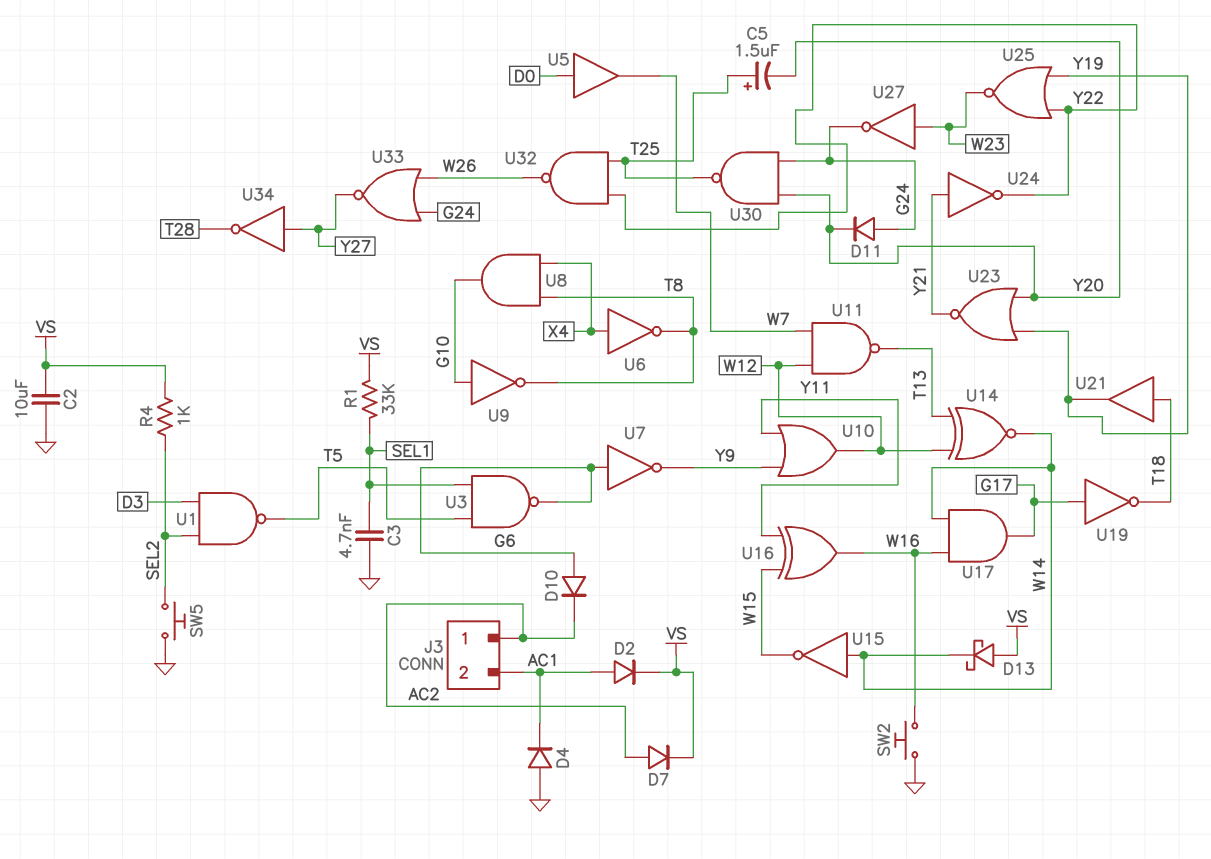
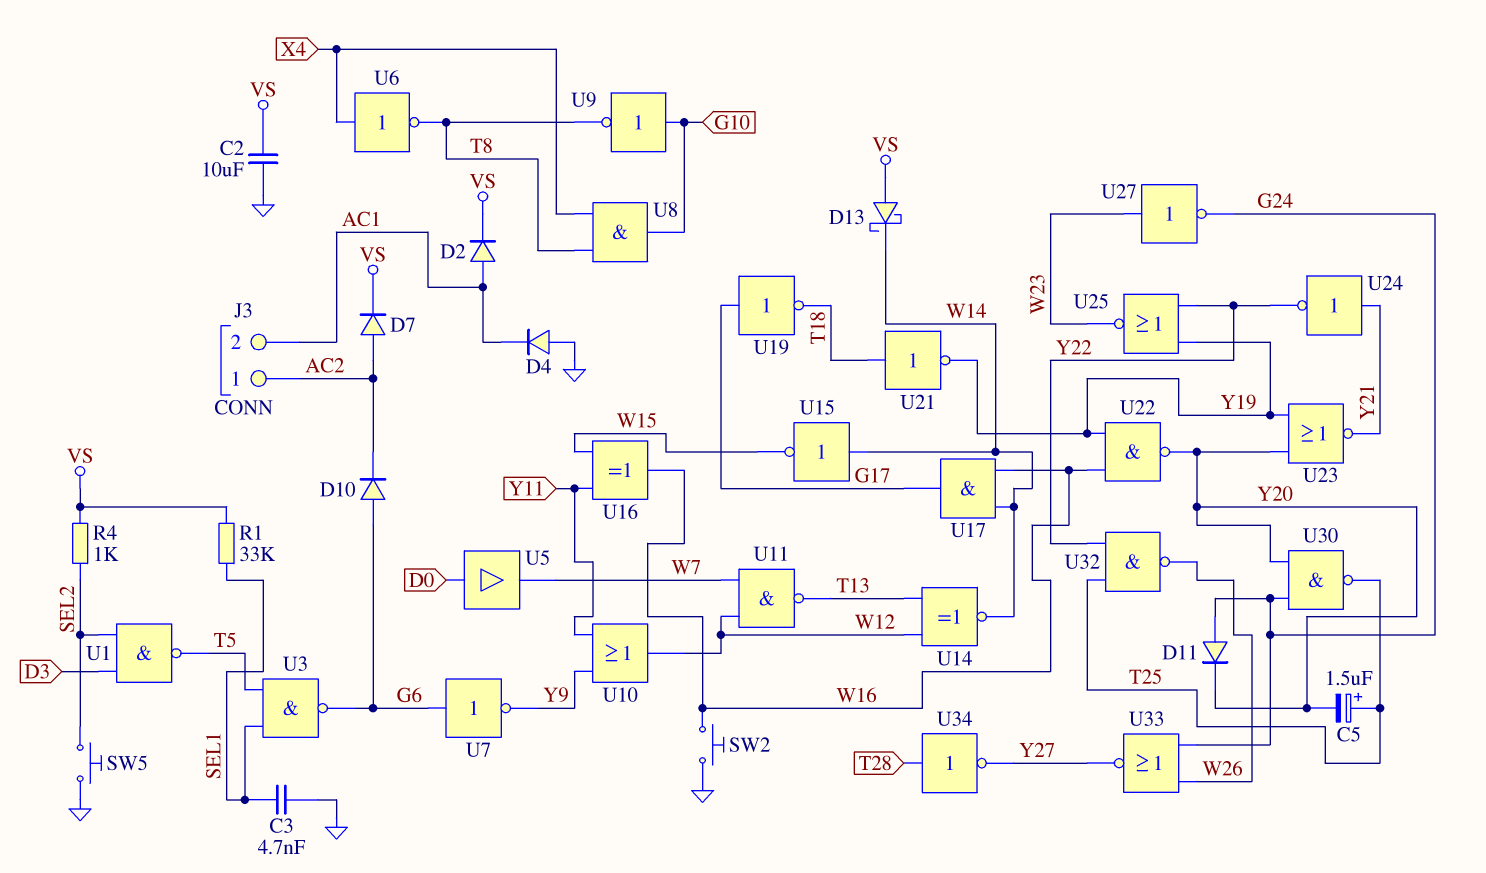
U21: buffer (in T18, out Y19) -> NOT (in T18, out Y19)
U22: none -> NAND (in W16, in Y19, out Y20)
U34: NOT (in Y27, out T28) -> NOT (in T28, out Y27)

